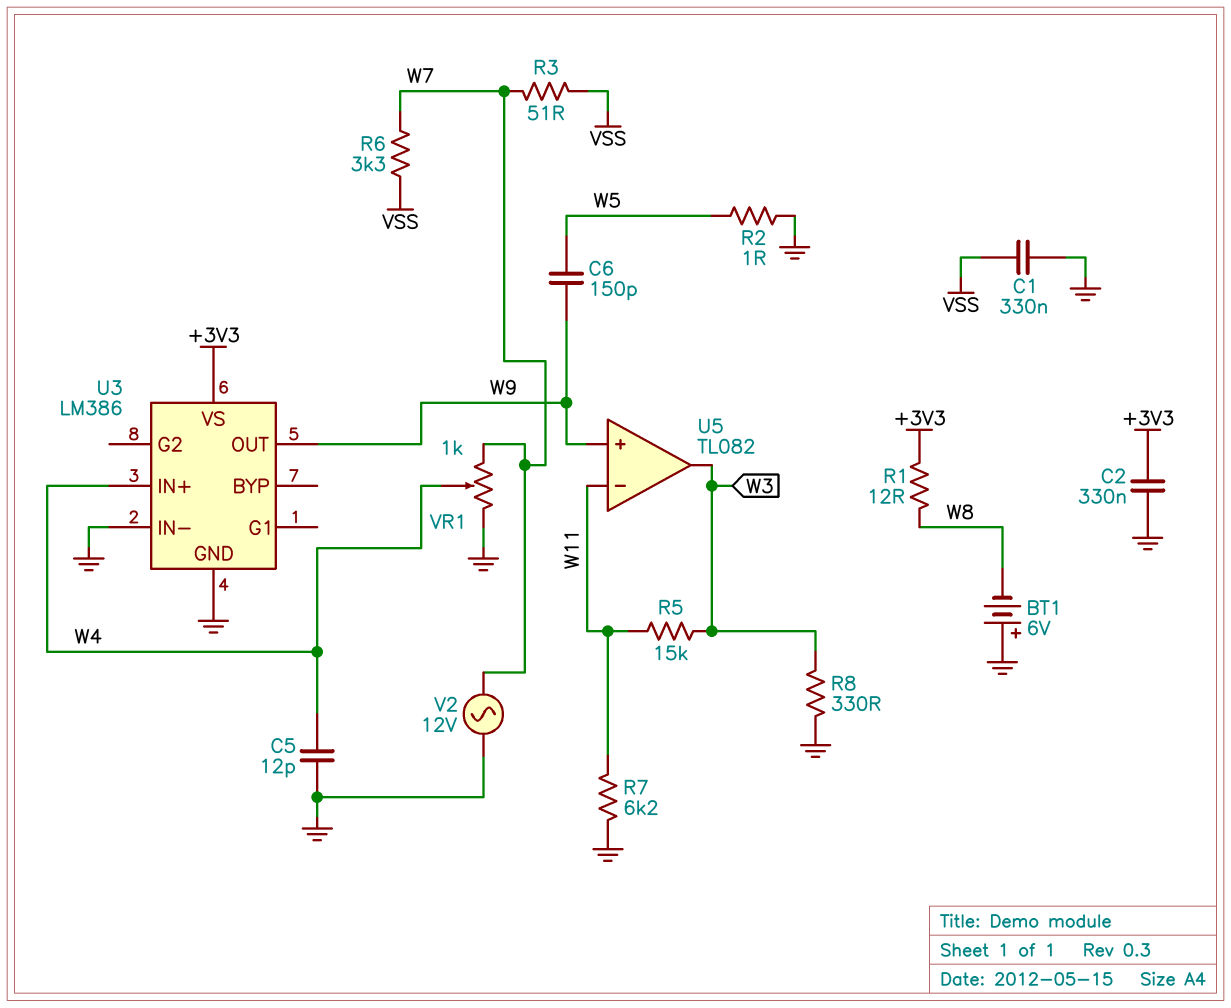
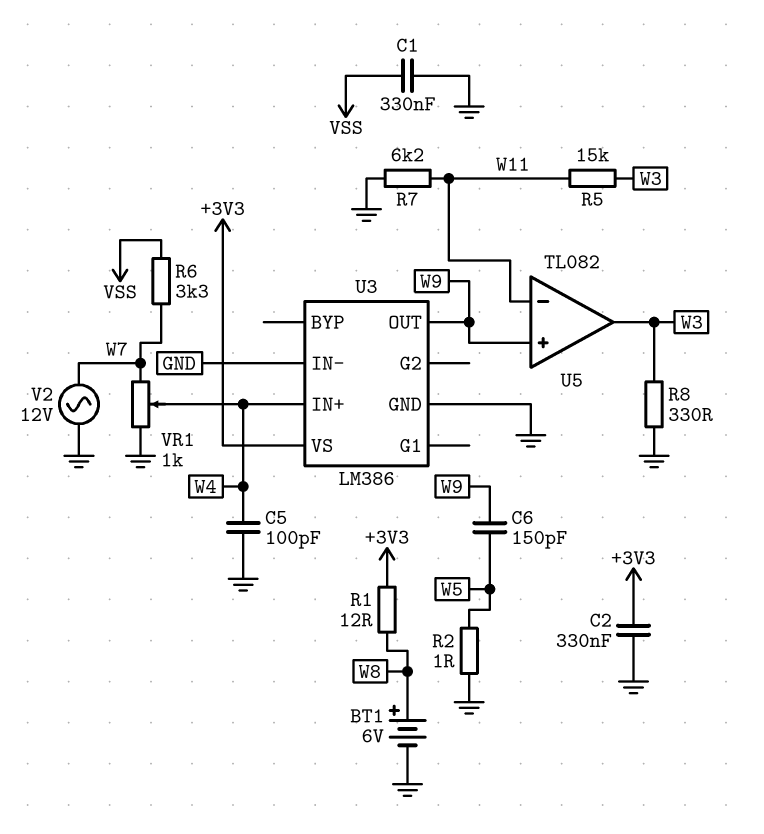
BT1: 6V (plus GND, minus W8) -> 6V (plus W8, minus GND)
C5: 12pF (GND, W4) -> 100pF (GND, W4)
R3: 51 (VSS, W7) -> none

